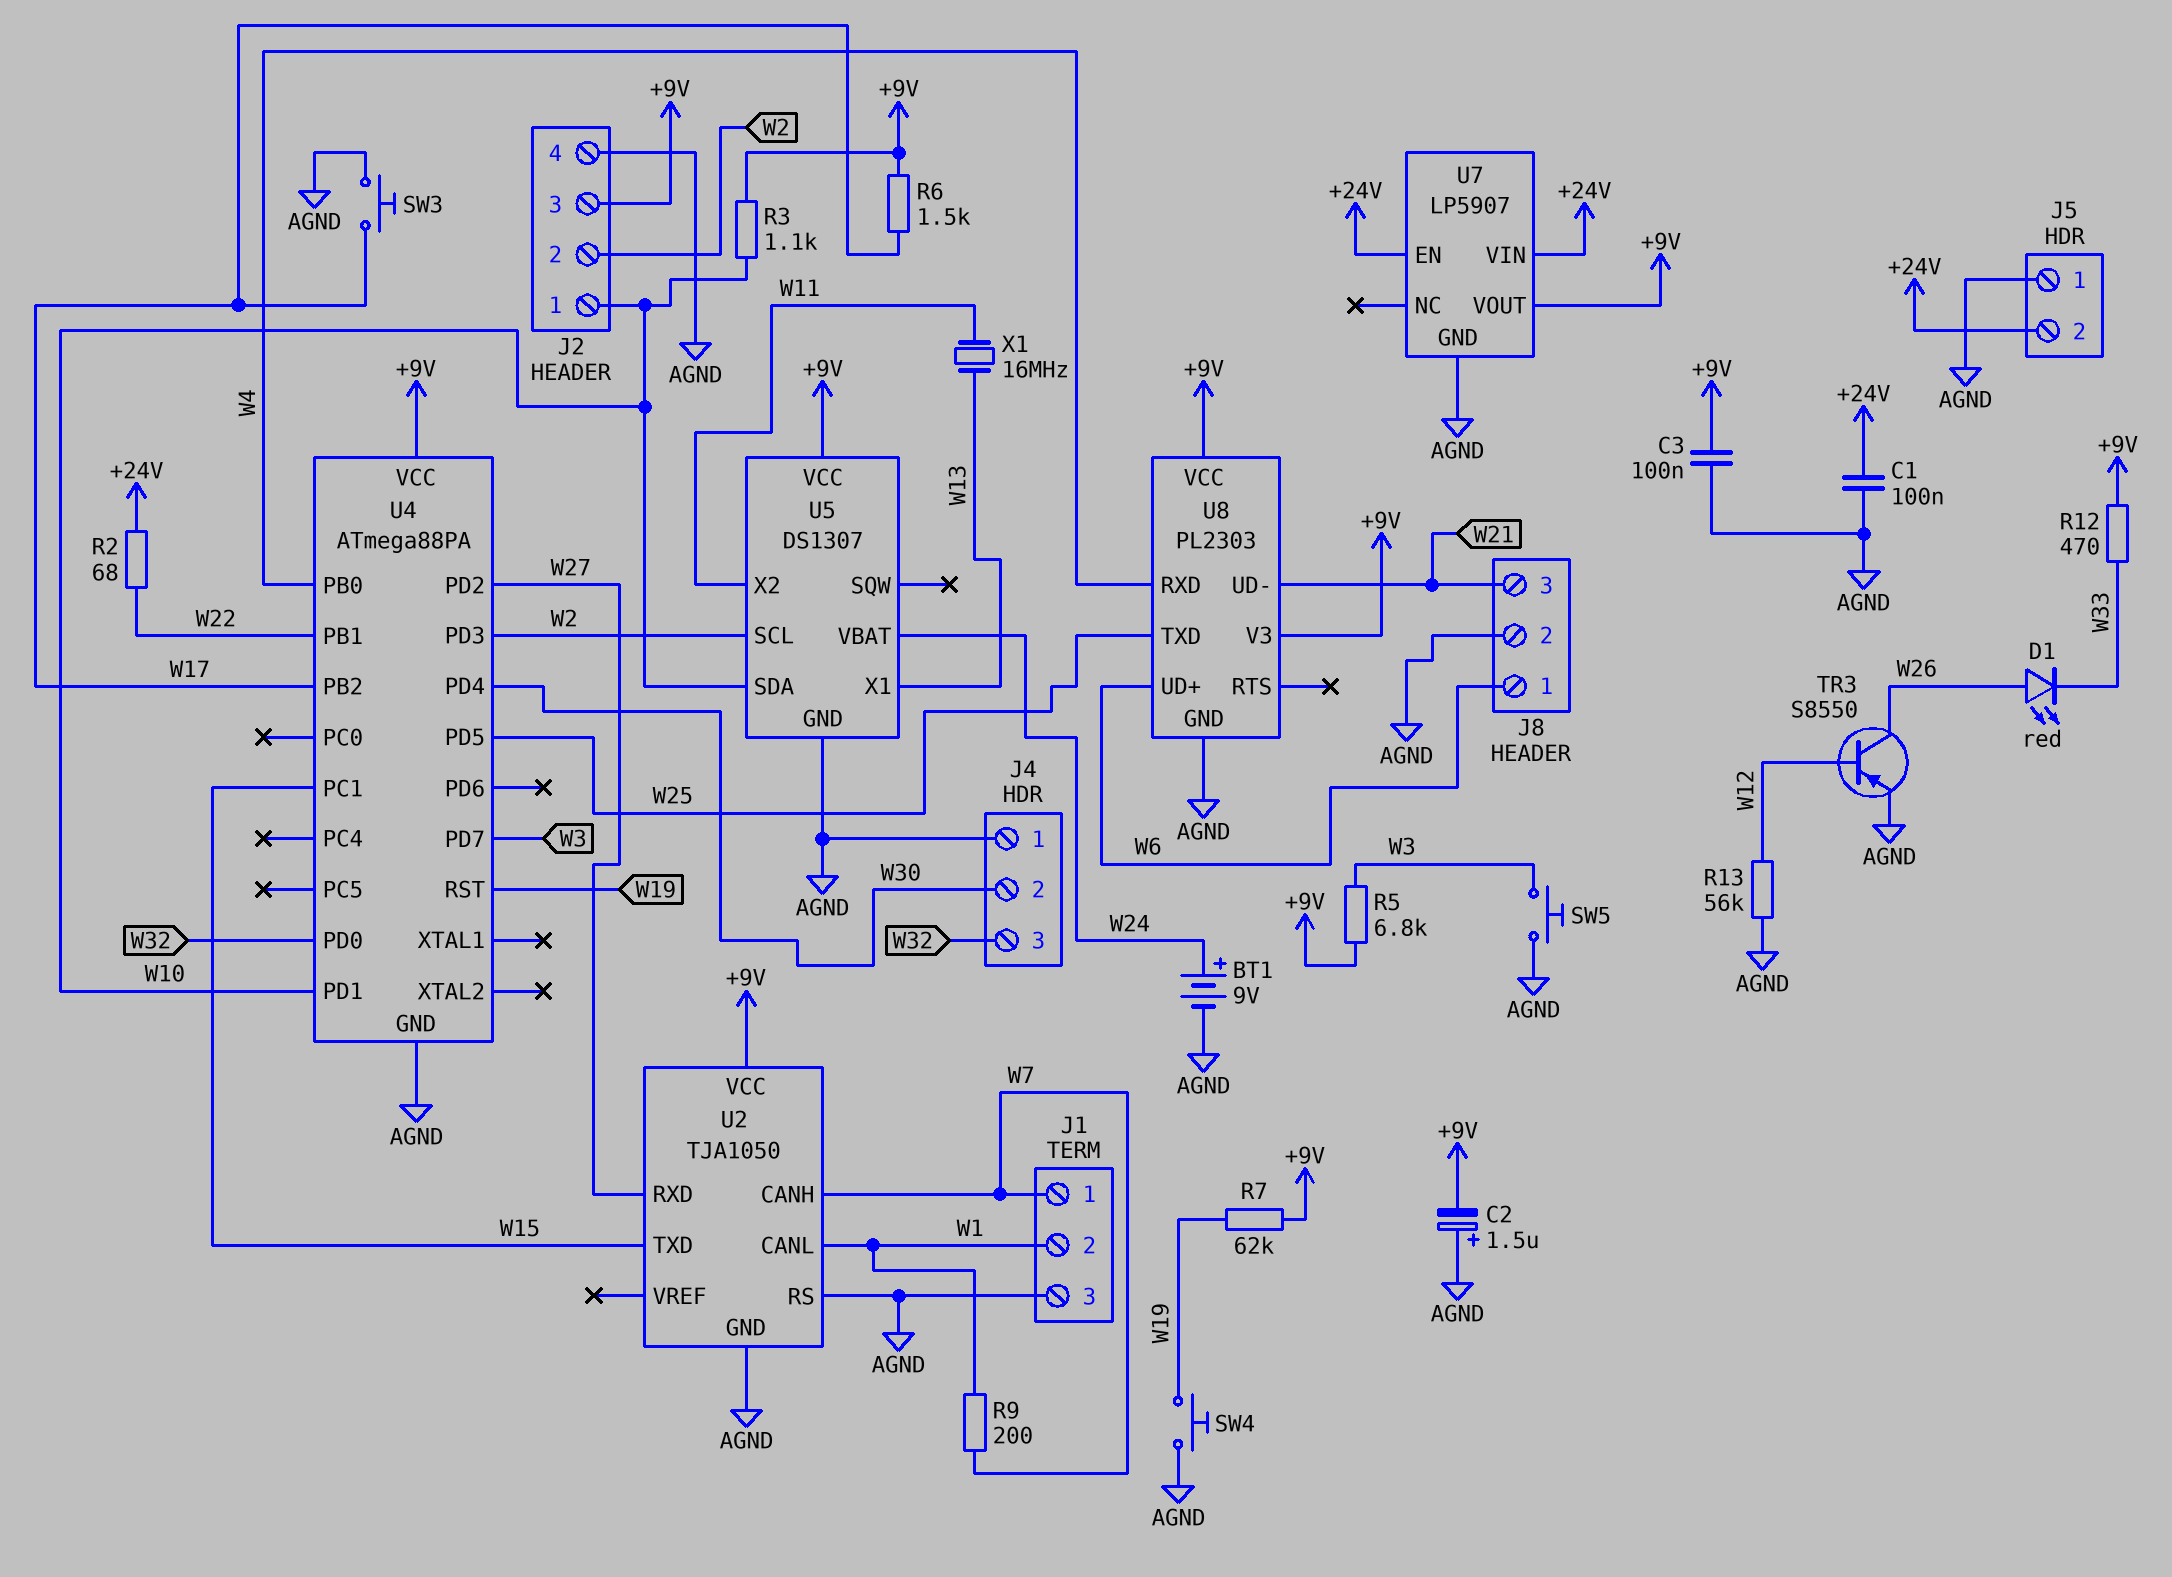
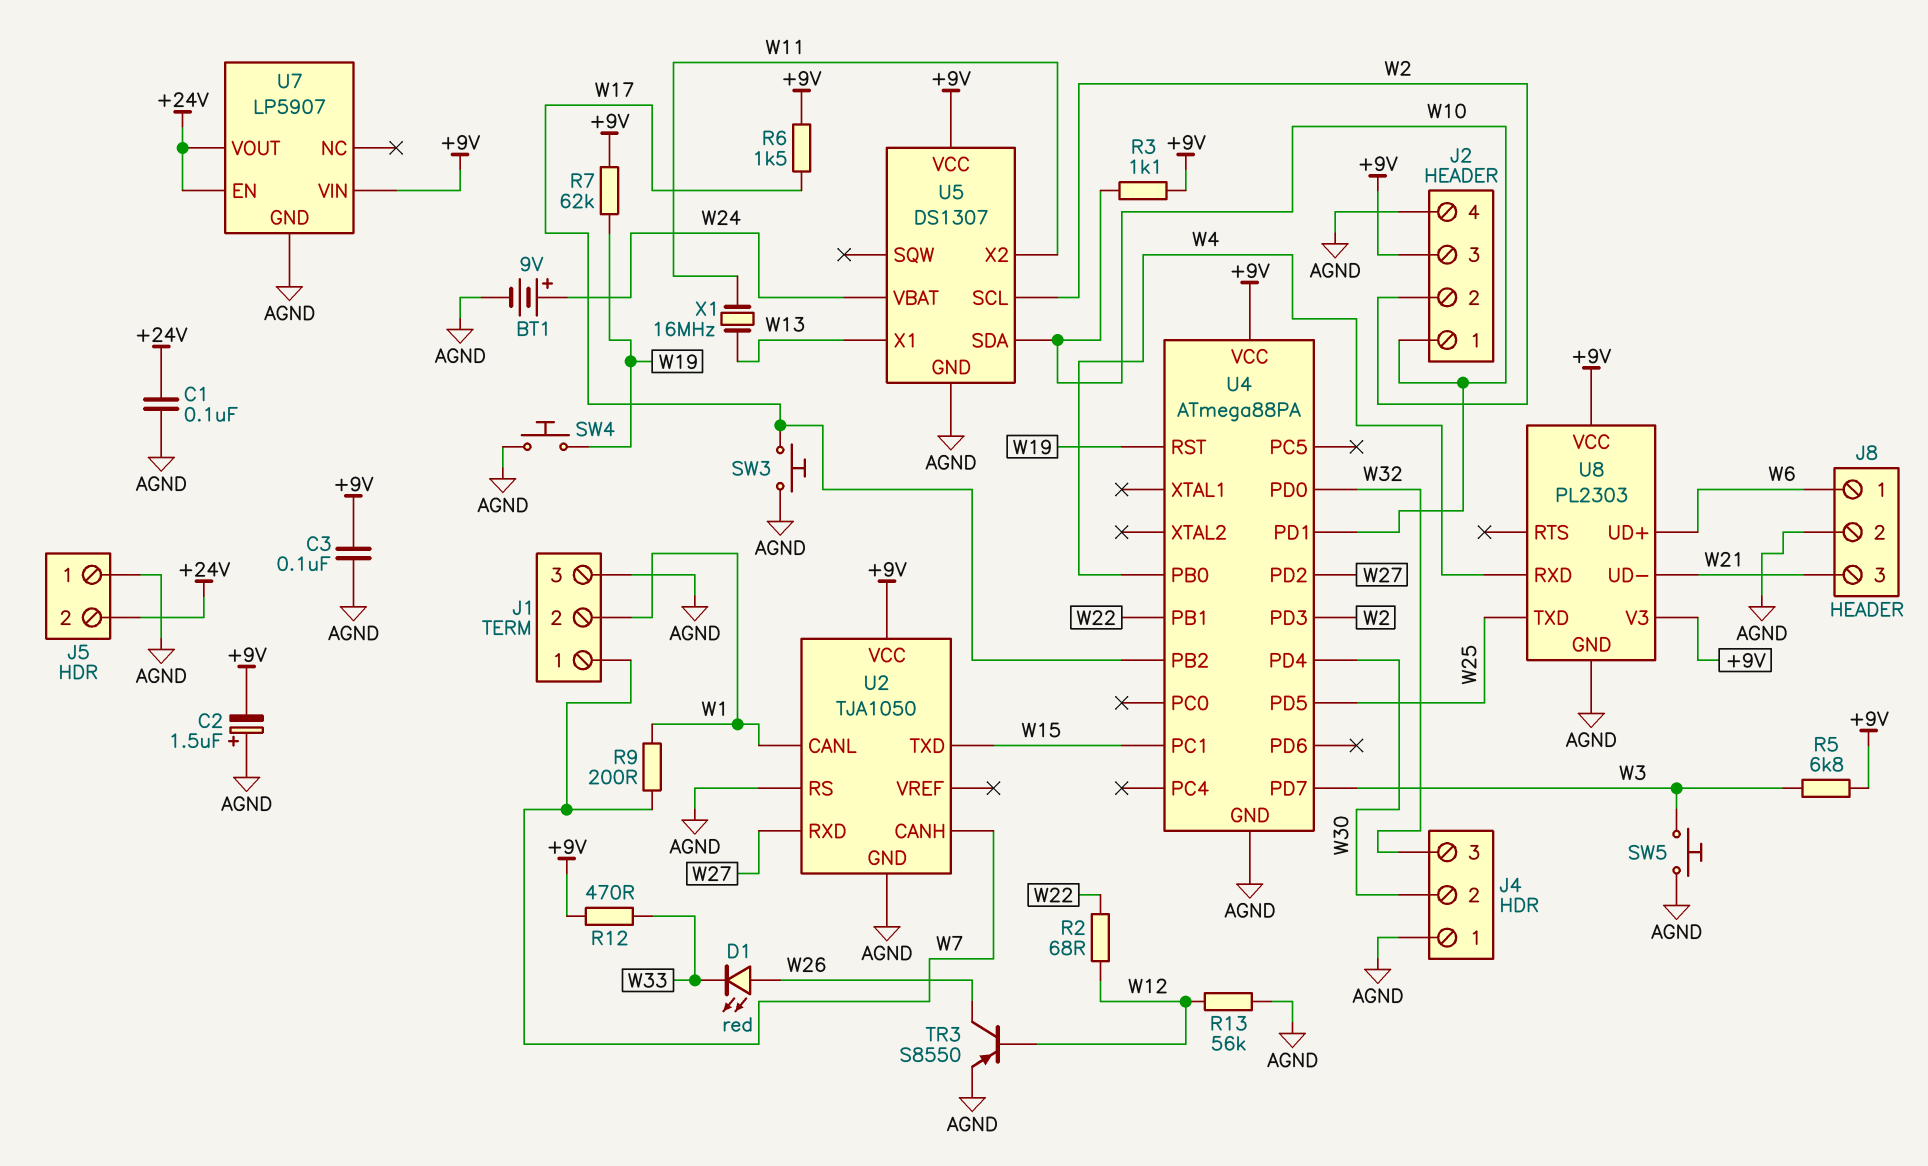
R2: 68 (+24V, W22) -> 68 (W12, W22)
U7 pin VIN: +24V -> +9V
U7 pin VOUT: +9V -> +24V

